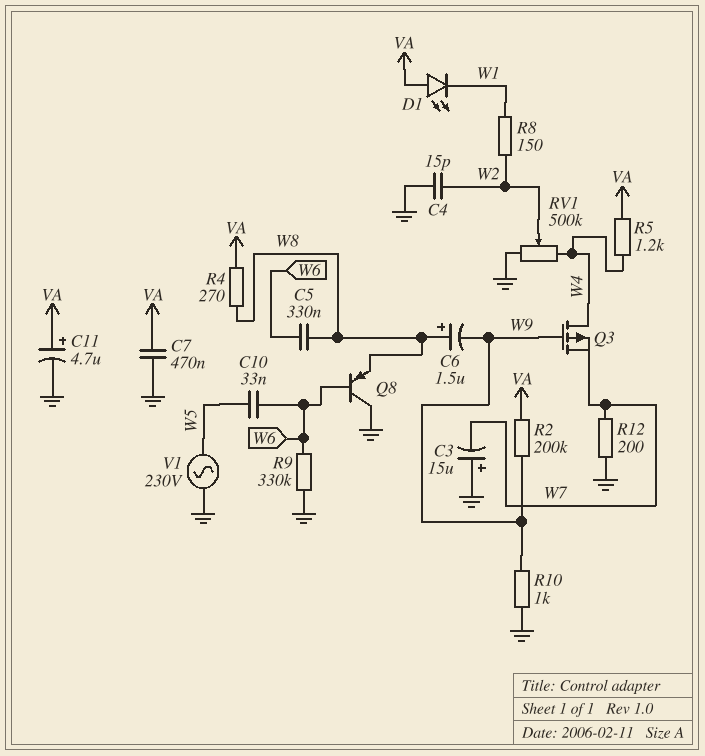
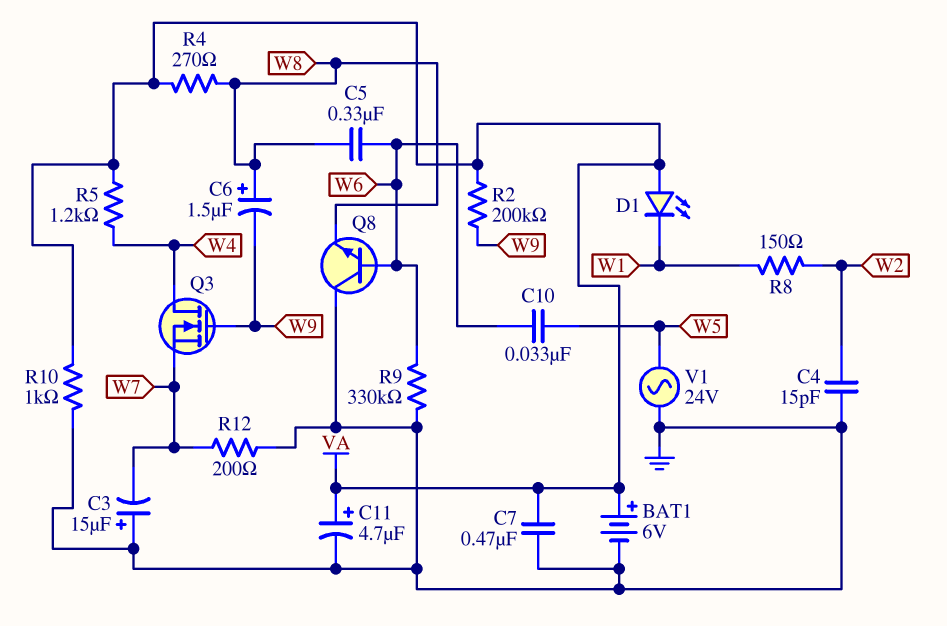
BAT1: none -> 6V (plus VA, minus GND)
Q3: PMOS (G W9, D W4, S W7) -> NMOS (G W9, D W4, S W7)
Q8: PNP (B W6, C GND, E W8) -> NPN (B W6, C GND, E W8)
R10: 1k (GND, W9) -> 1k (GND, VA)
RV1: 500k (GND, W4, wiper W2) -> none
V1: AC 230V (GND, W5) -> AC 24V (GND, W5)

